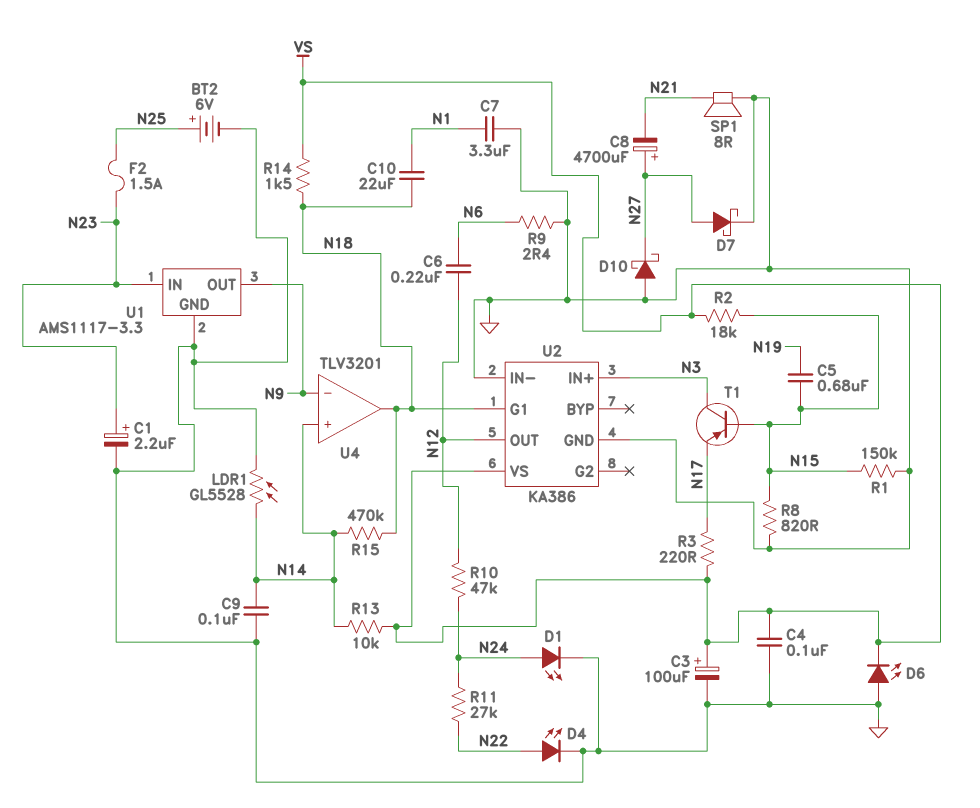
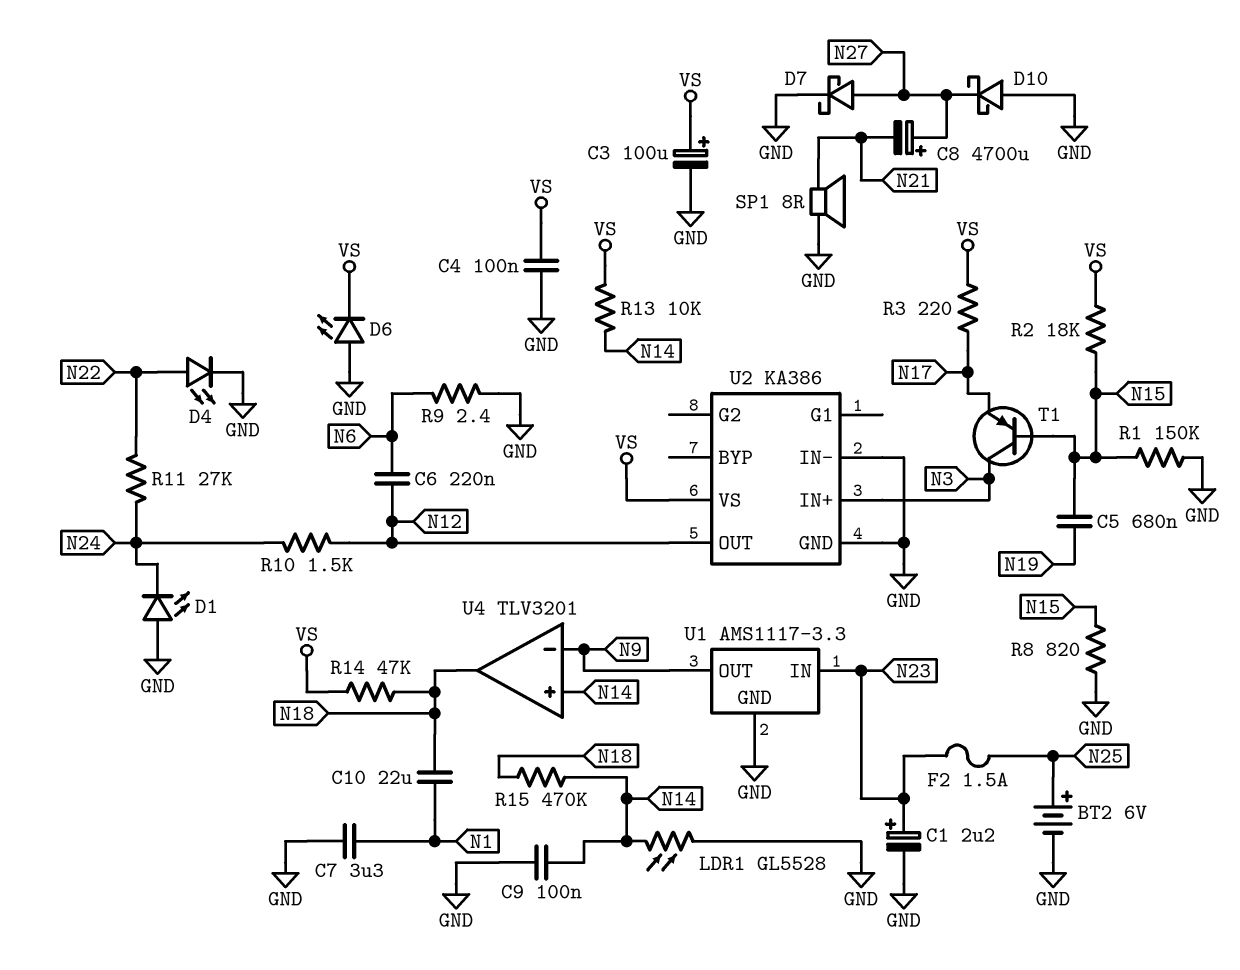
D1: LED (A N24, K GND) -> LED (A GND, K N24)
R10: 47k (N12, N24) -> 1.5k (N12, N24)
R14: 1.5k (N18, VS) -> 47k (N18, VS)
U2 pin G1: N18 -> none

